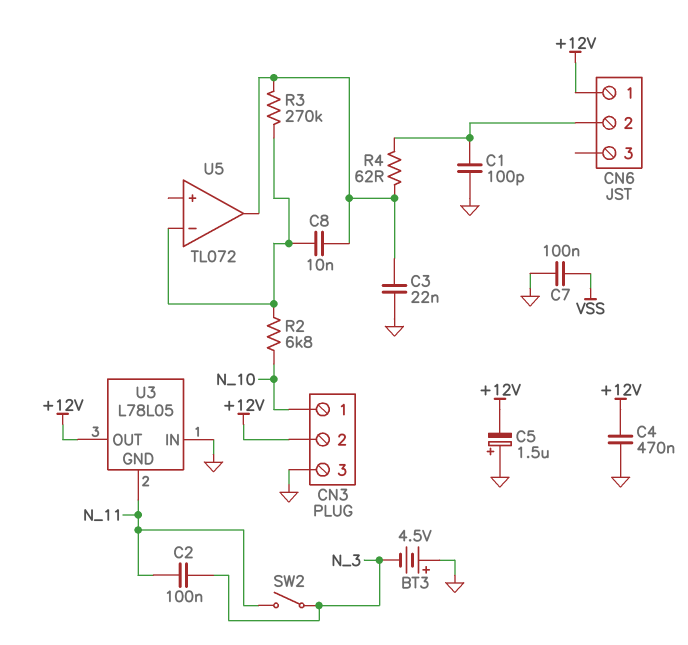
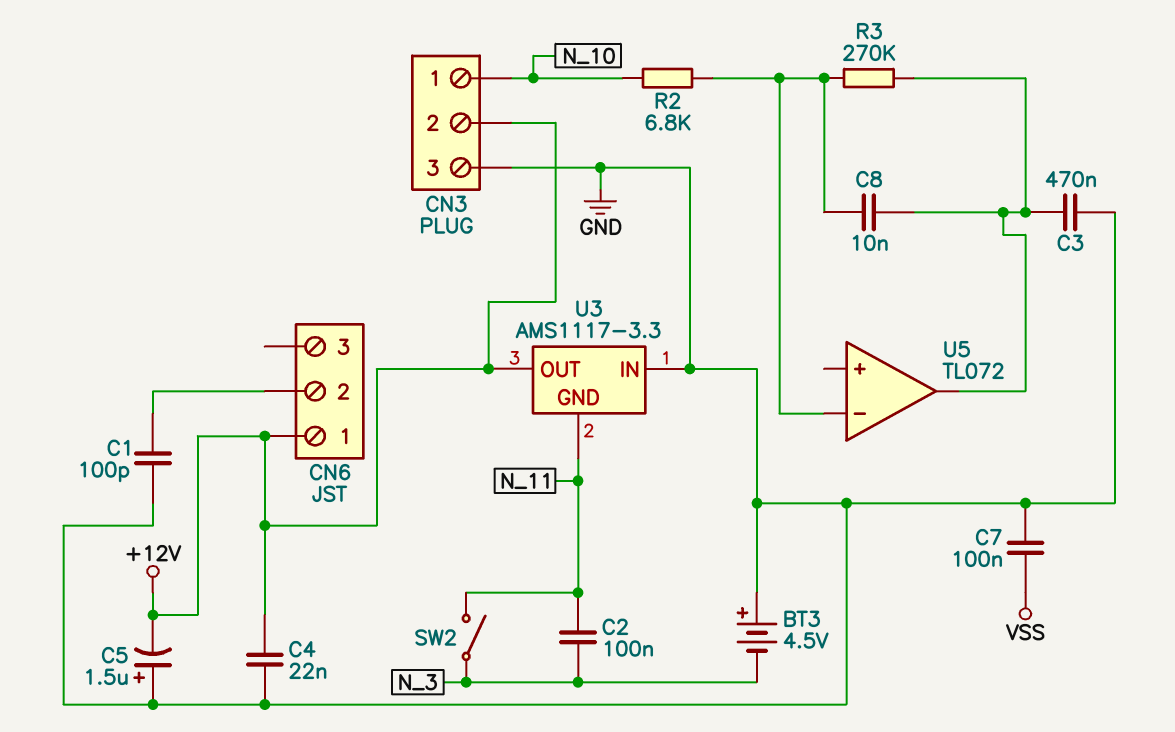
C3: 22nF (GND, U5/out) -> 470nF (GND, U5/out)
C4: 470nF (+12V, GND) -> 22nF (+12V, GND)
R4: 62 (CN6/2, U5/out) -> none
U3: L78L05 -> AMS1117-3.3

